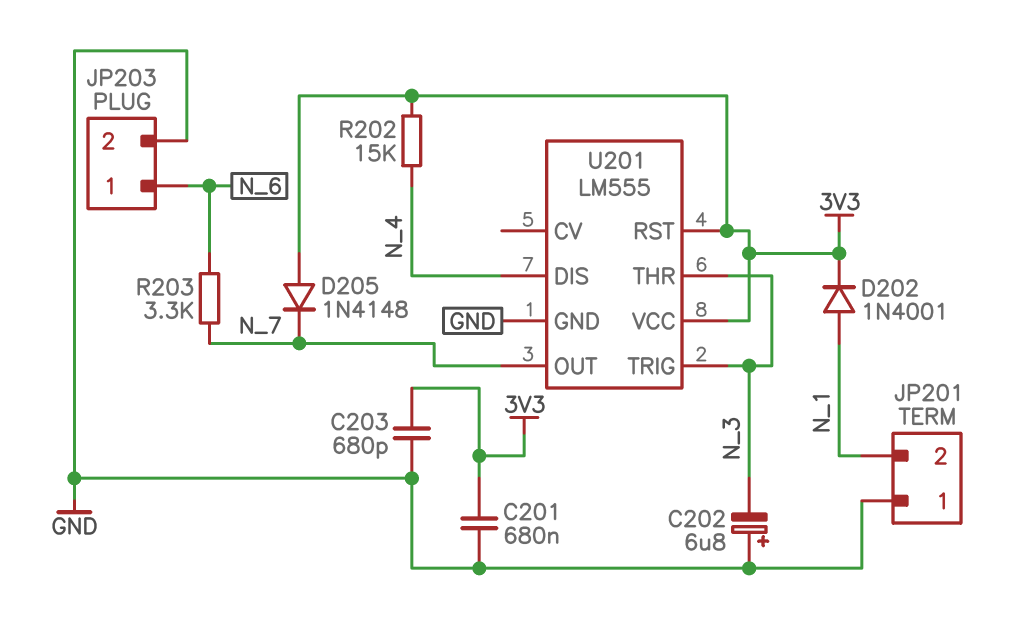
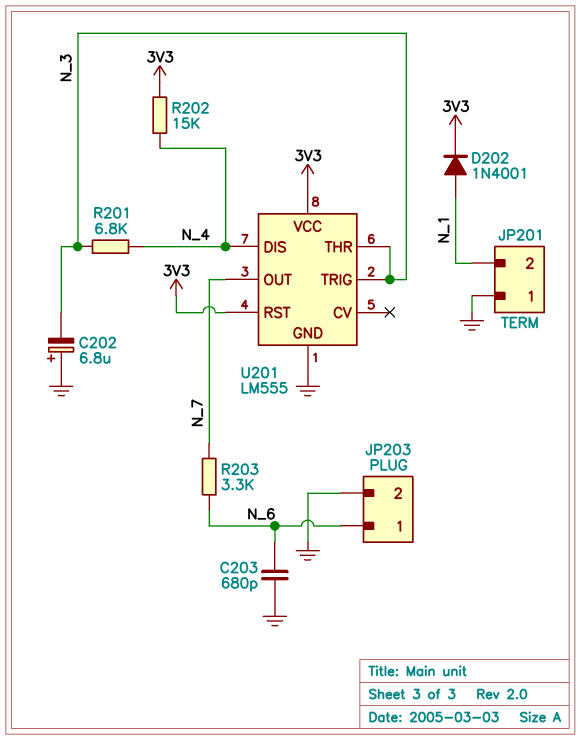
C201: 680nF (3V3, GND) -> none
C203: 680pF (3V3, GND) -> 680pF (GND, N_6)
D205: diode 1N4148 (A 3V3, K N_7) -> none
R201: none -> 6.8k (N_3, N_4)

